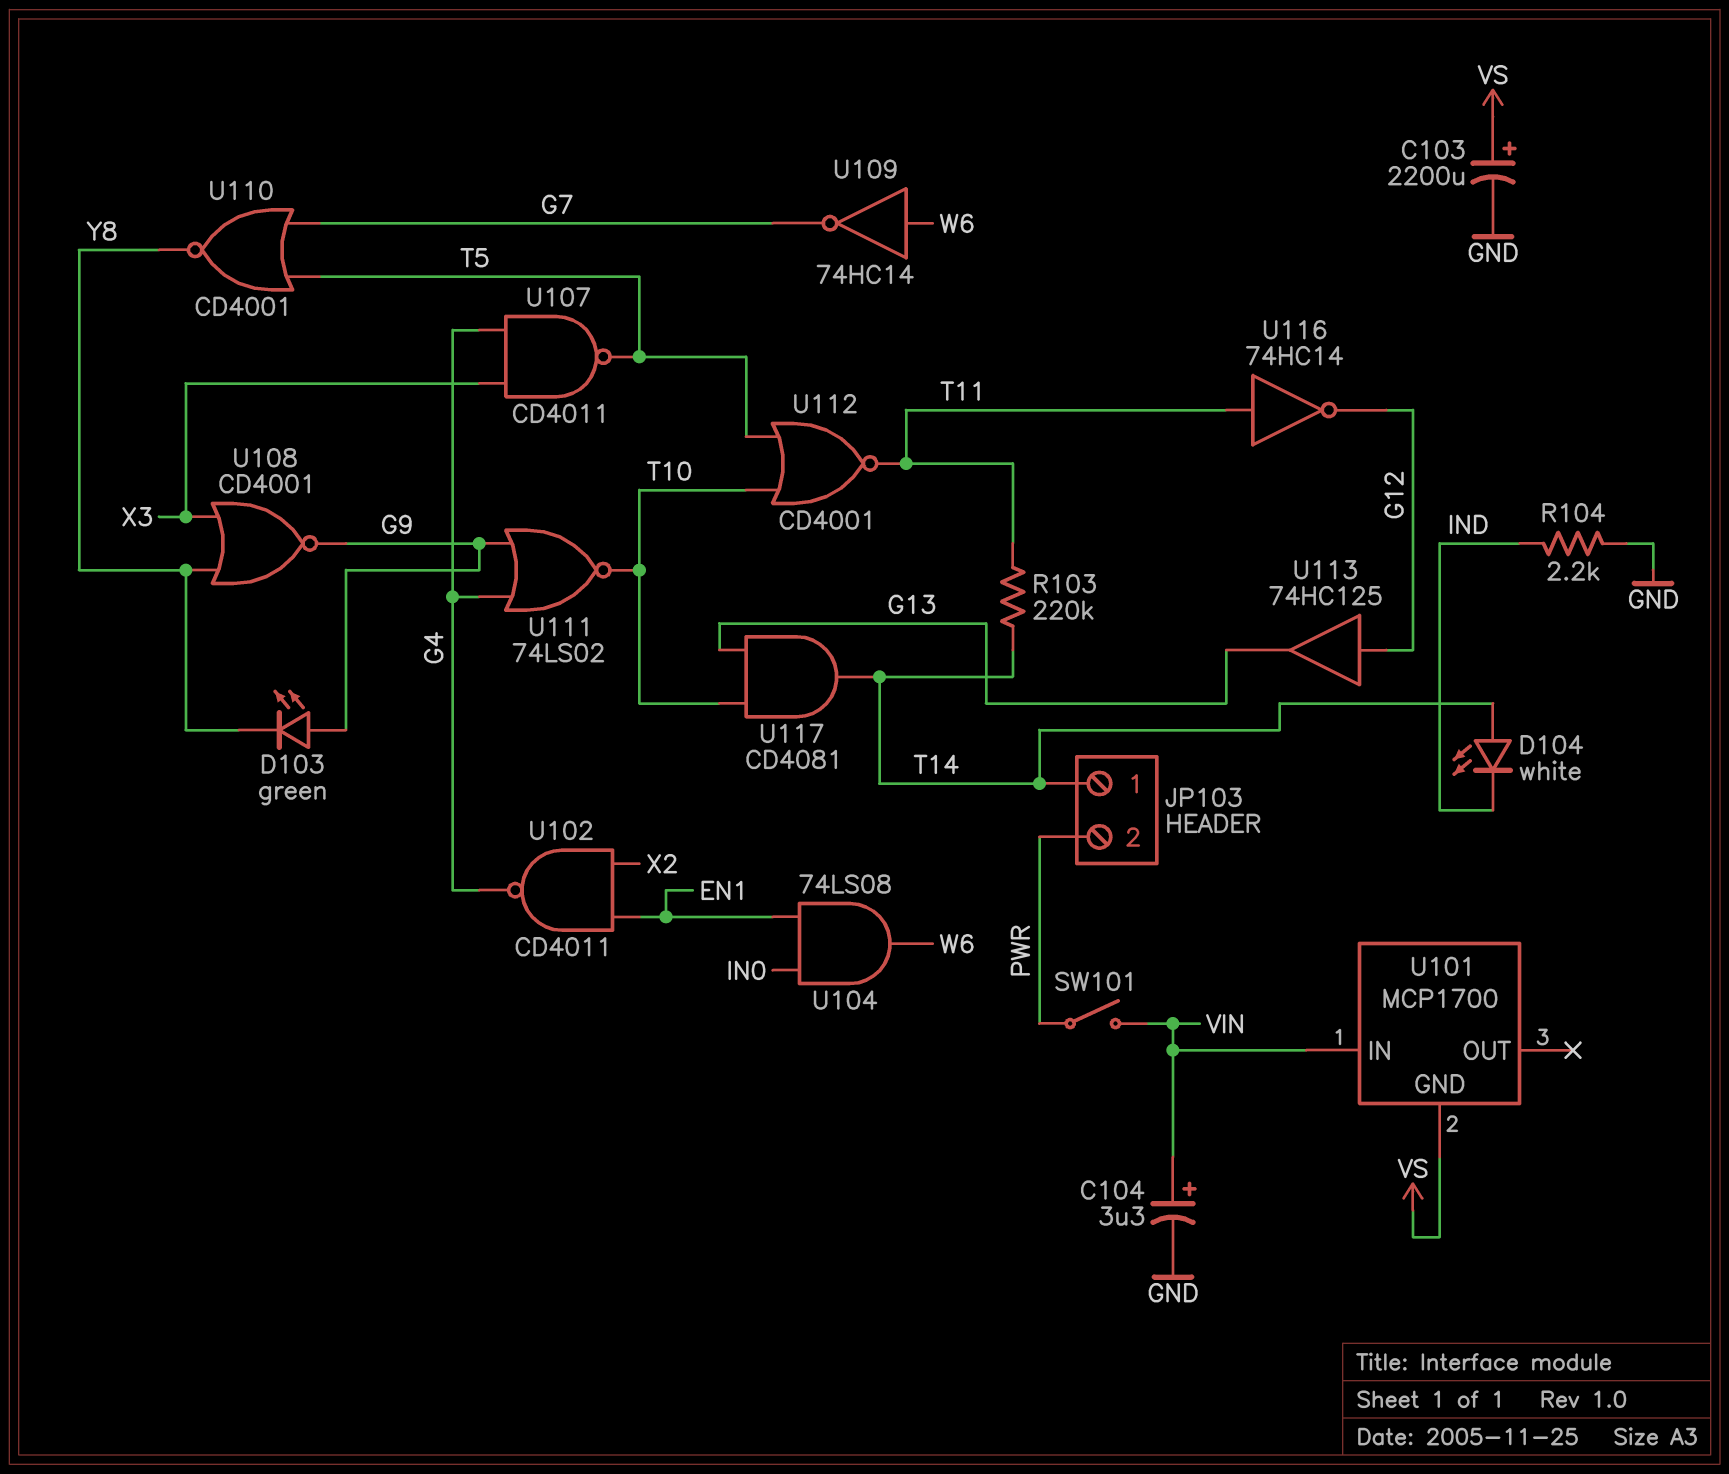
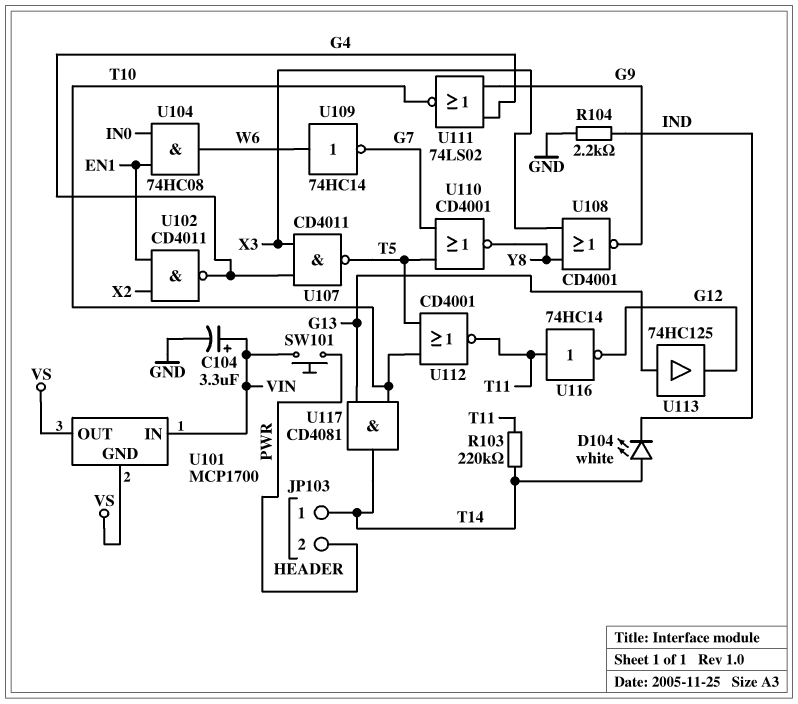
C103: 2200uF (plus VS, minus GND) -> none
D103: LED green (A G9, K Y8) -> none
SW101: switch (PWR, VIN) -> button (PWR, VIN)
U101 pin OUT: none -> VS
U104: AND 74LS08 (in EN1, in IN0, out W6) -> AND 74HC08 (in EN1, in IN0, out W6)
U113: buffer 74HC125 (in G12, out G13) -> buffer 74HC125 (in G13, out G12)

